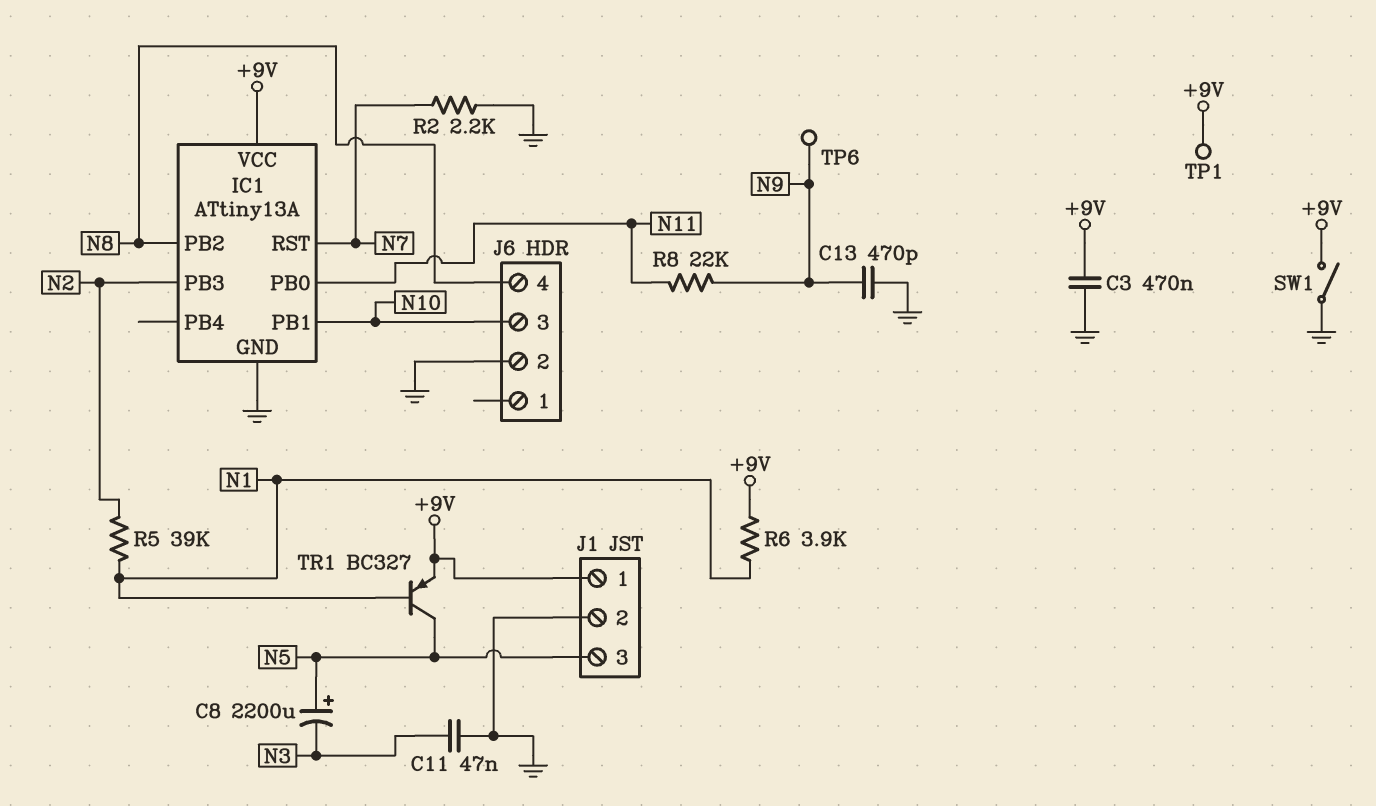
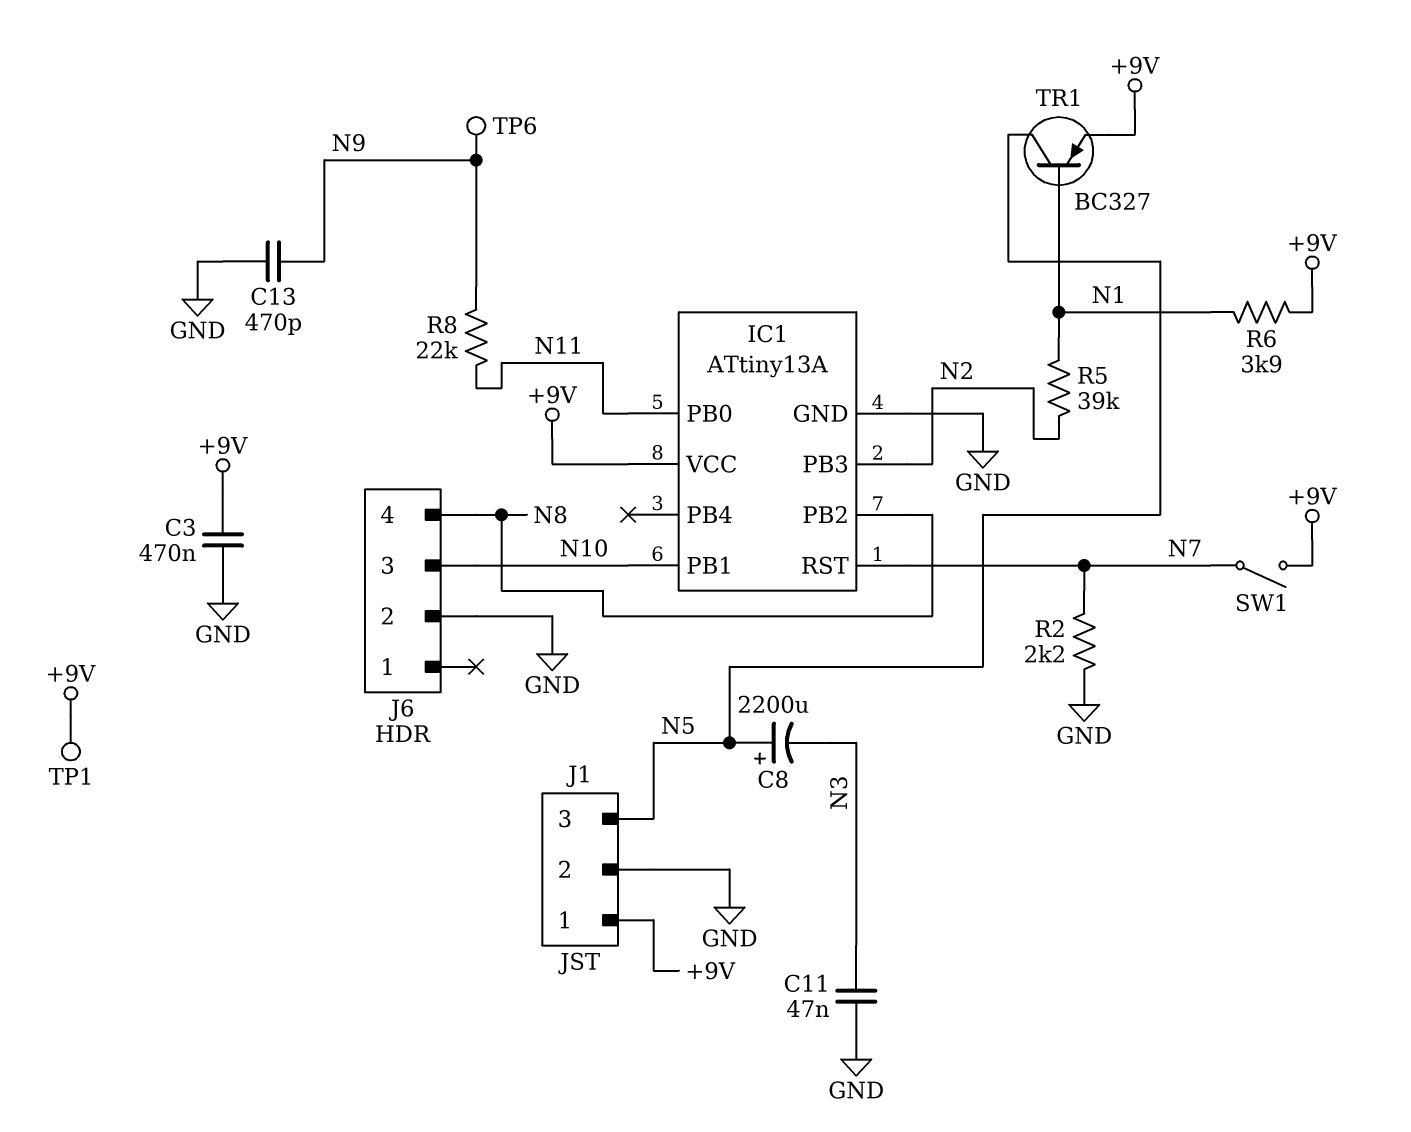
SW1: switch (+9V, GND) -> switch (+9V, N7)

